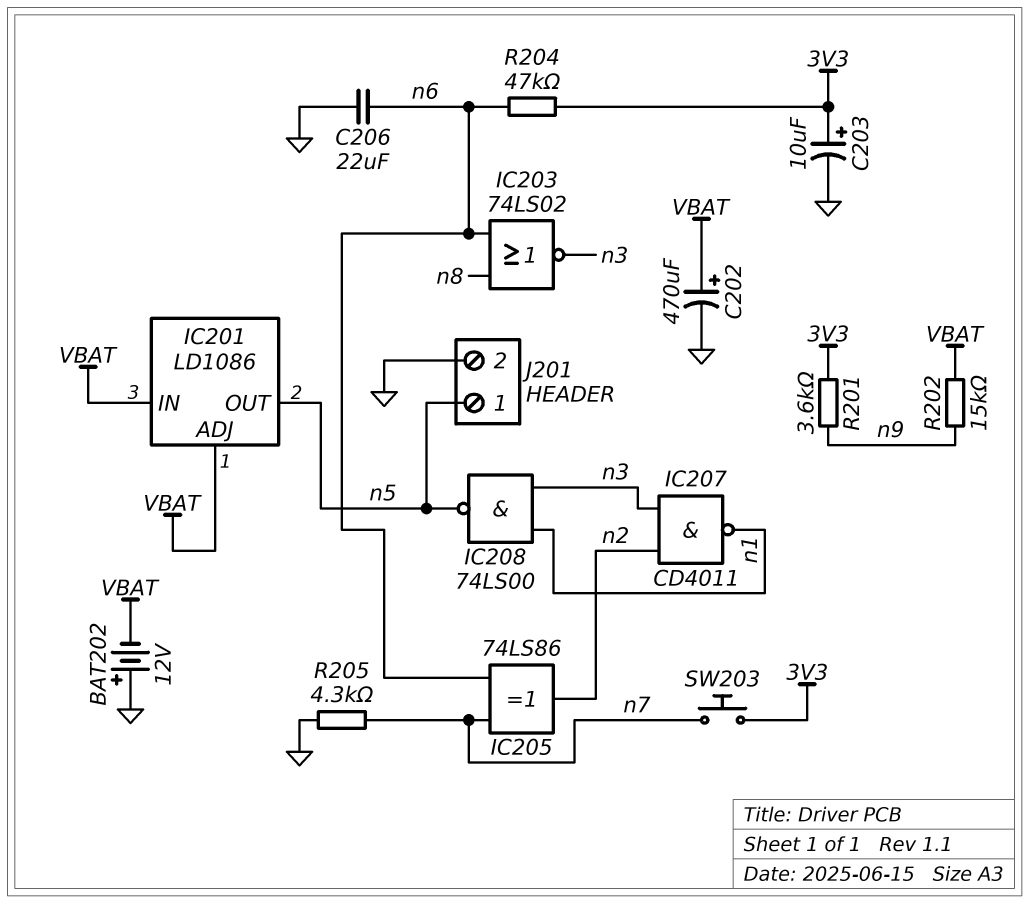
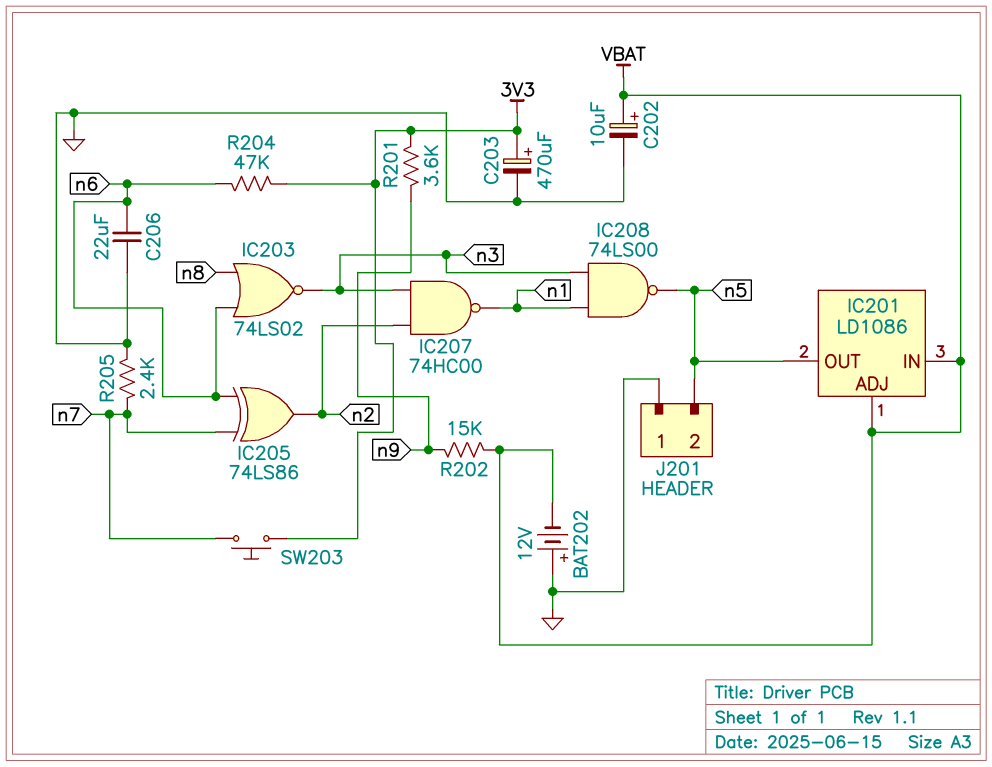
C202: 470uF (plus VBAT, minus GND) -> 10uF (plus VBAT, minus GND)
C203: 10uF (plus 3V3, minus GND) -> 470uF (plus 3V3, minus GND)
IC207: NAND CD4011 (in n2, in n3, out n1) -> NAND 74HC00 (in n2, in n3, out n1)
J201 pin 1: n5 -> GND
J201 pin 2: GND -> n5
R205: 4.3k (GND, n7) -> 2.4k (GND, n7)

